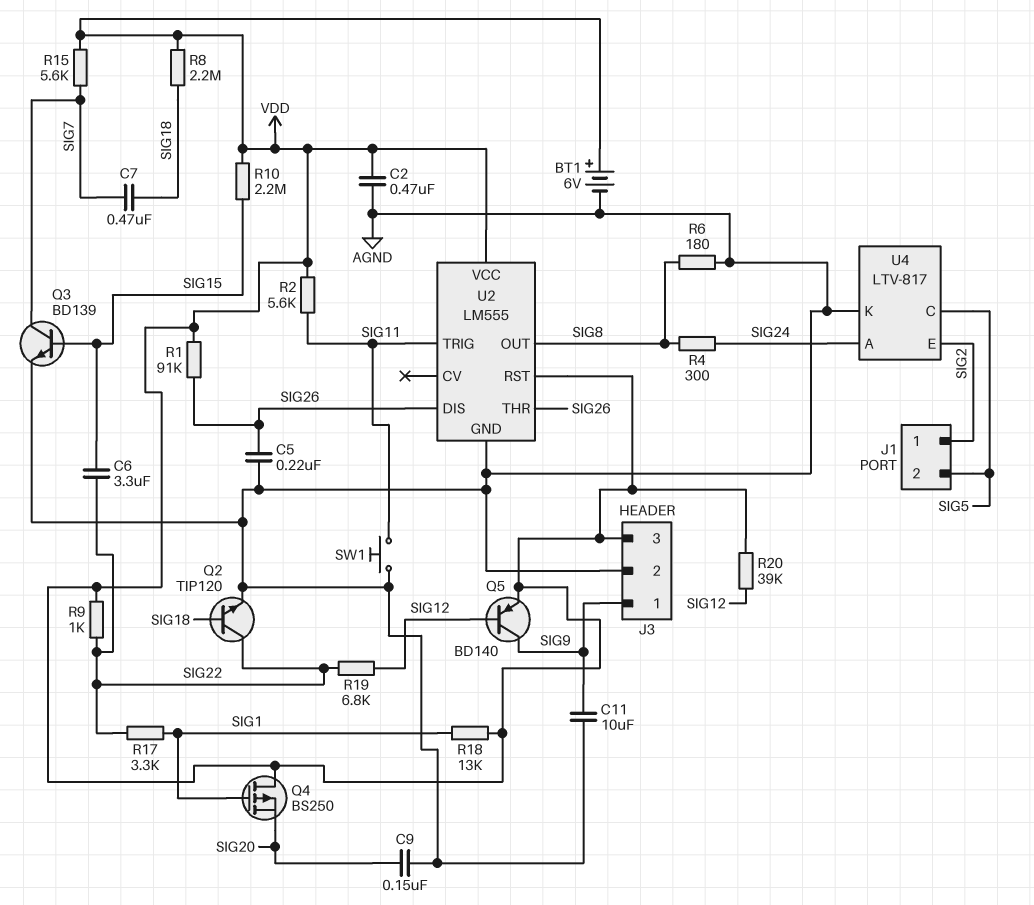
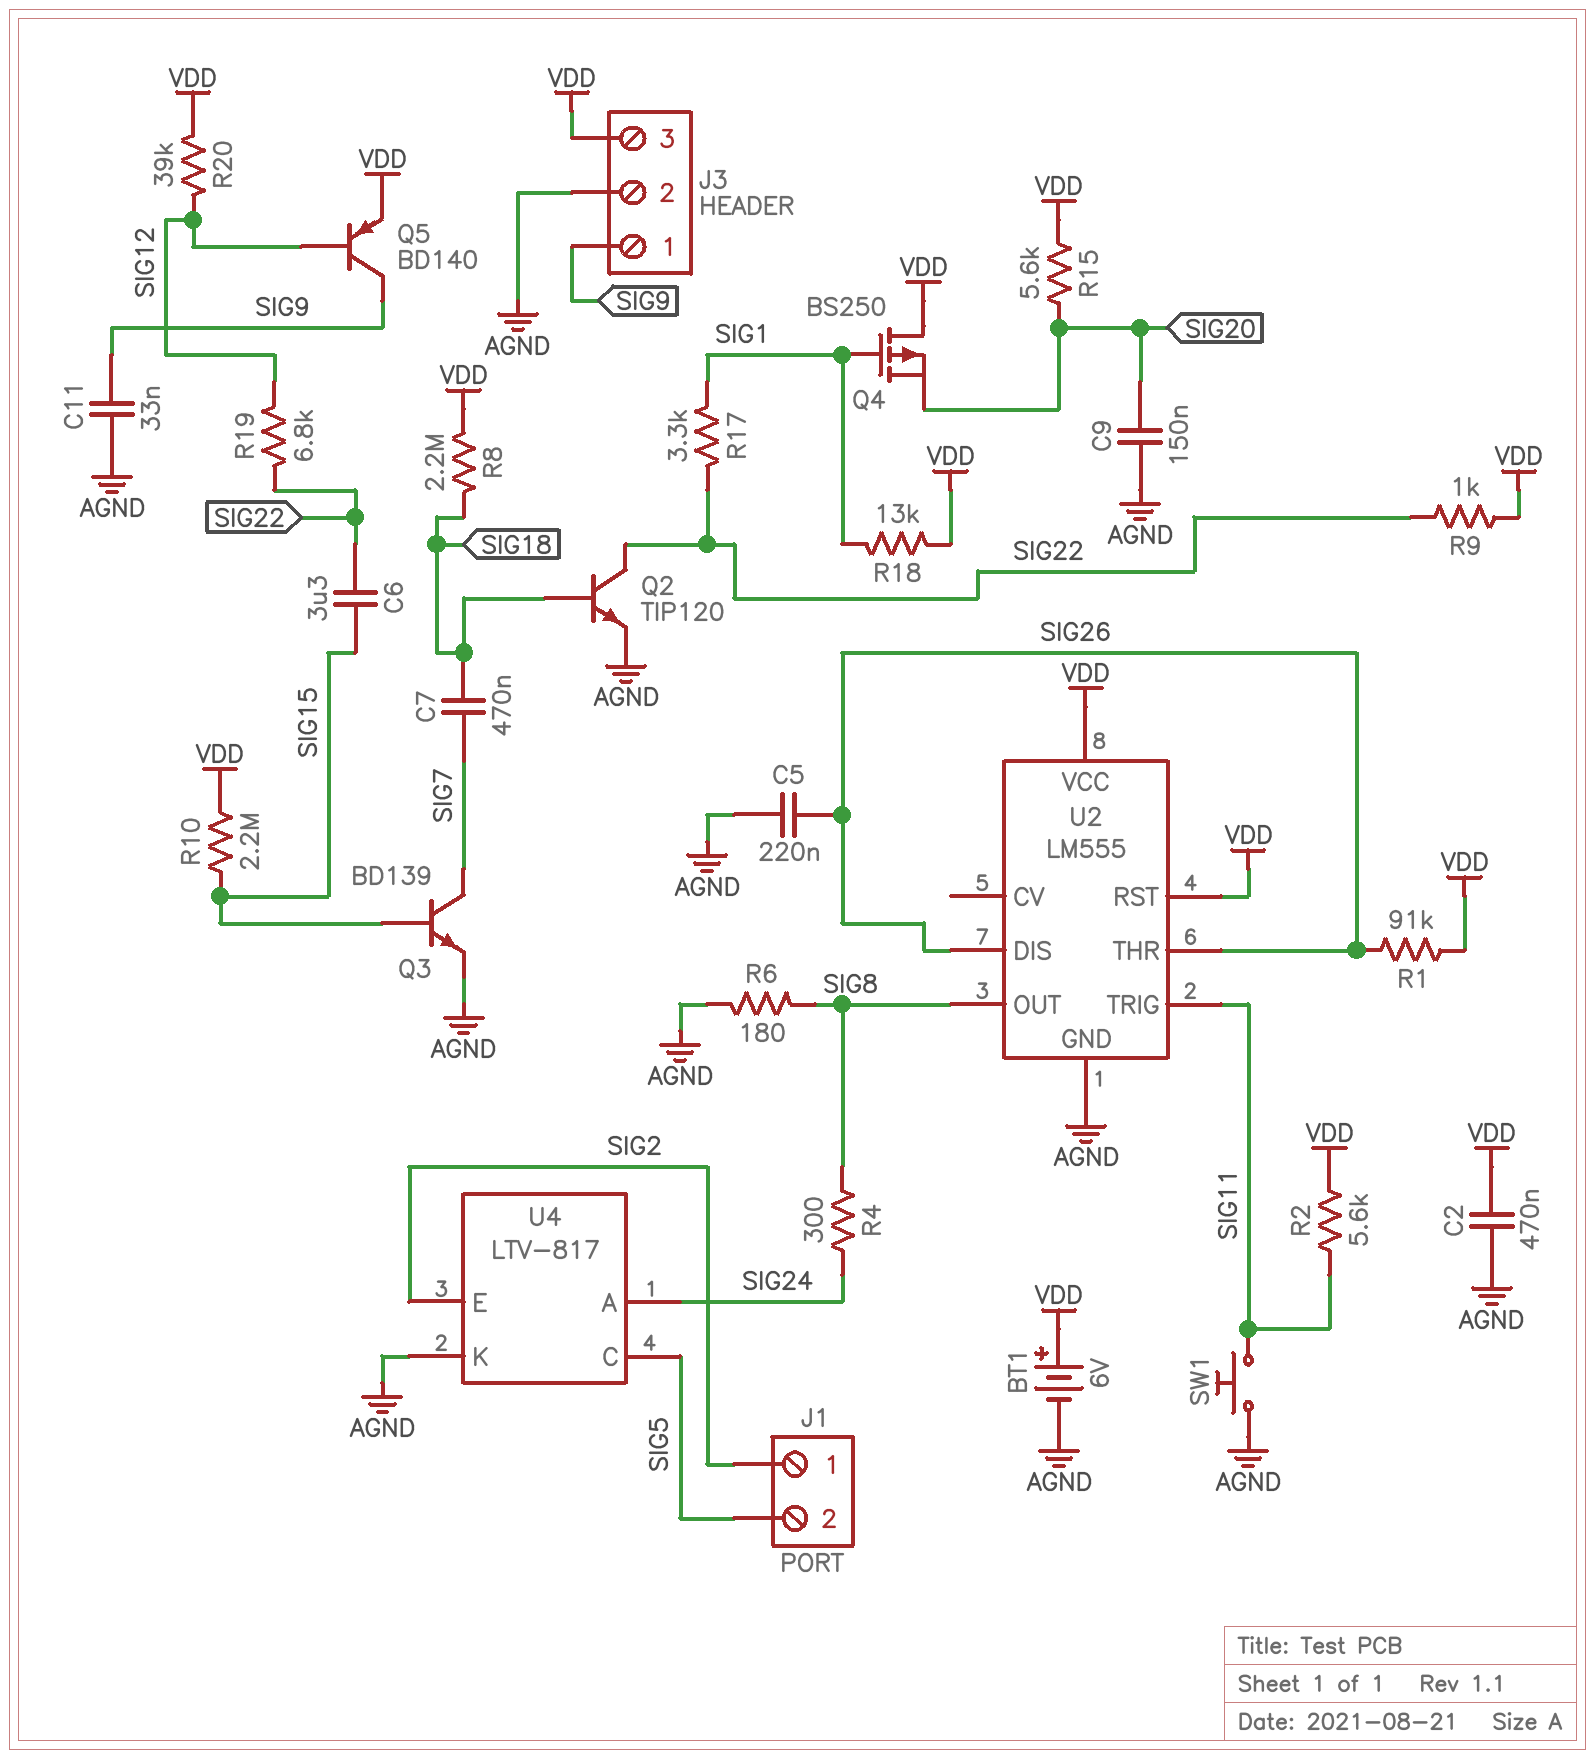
C11: 10uF (AGND, SIG9) -> 33nF (AGND, SIG9)
R15: 5.6k (SIG7, VDD) -> 5.6k (SIG20, VDD)

